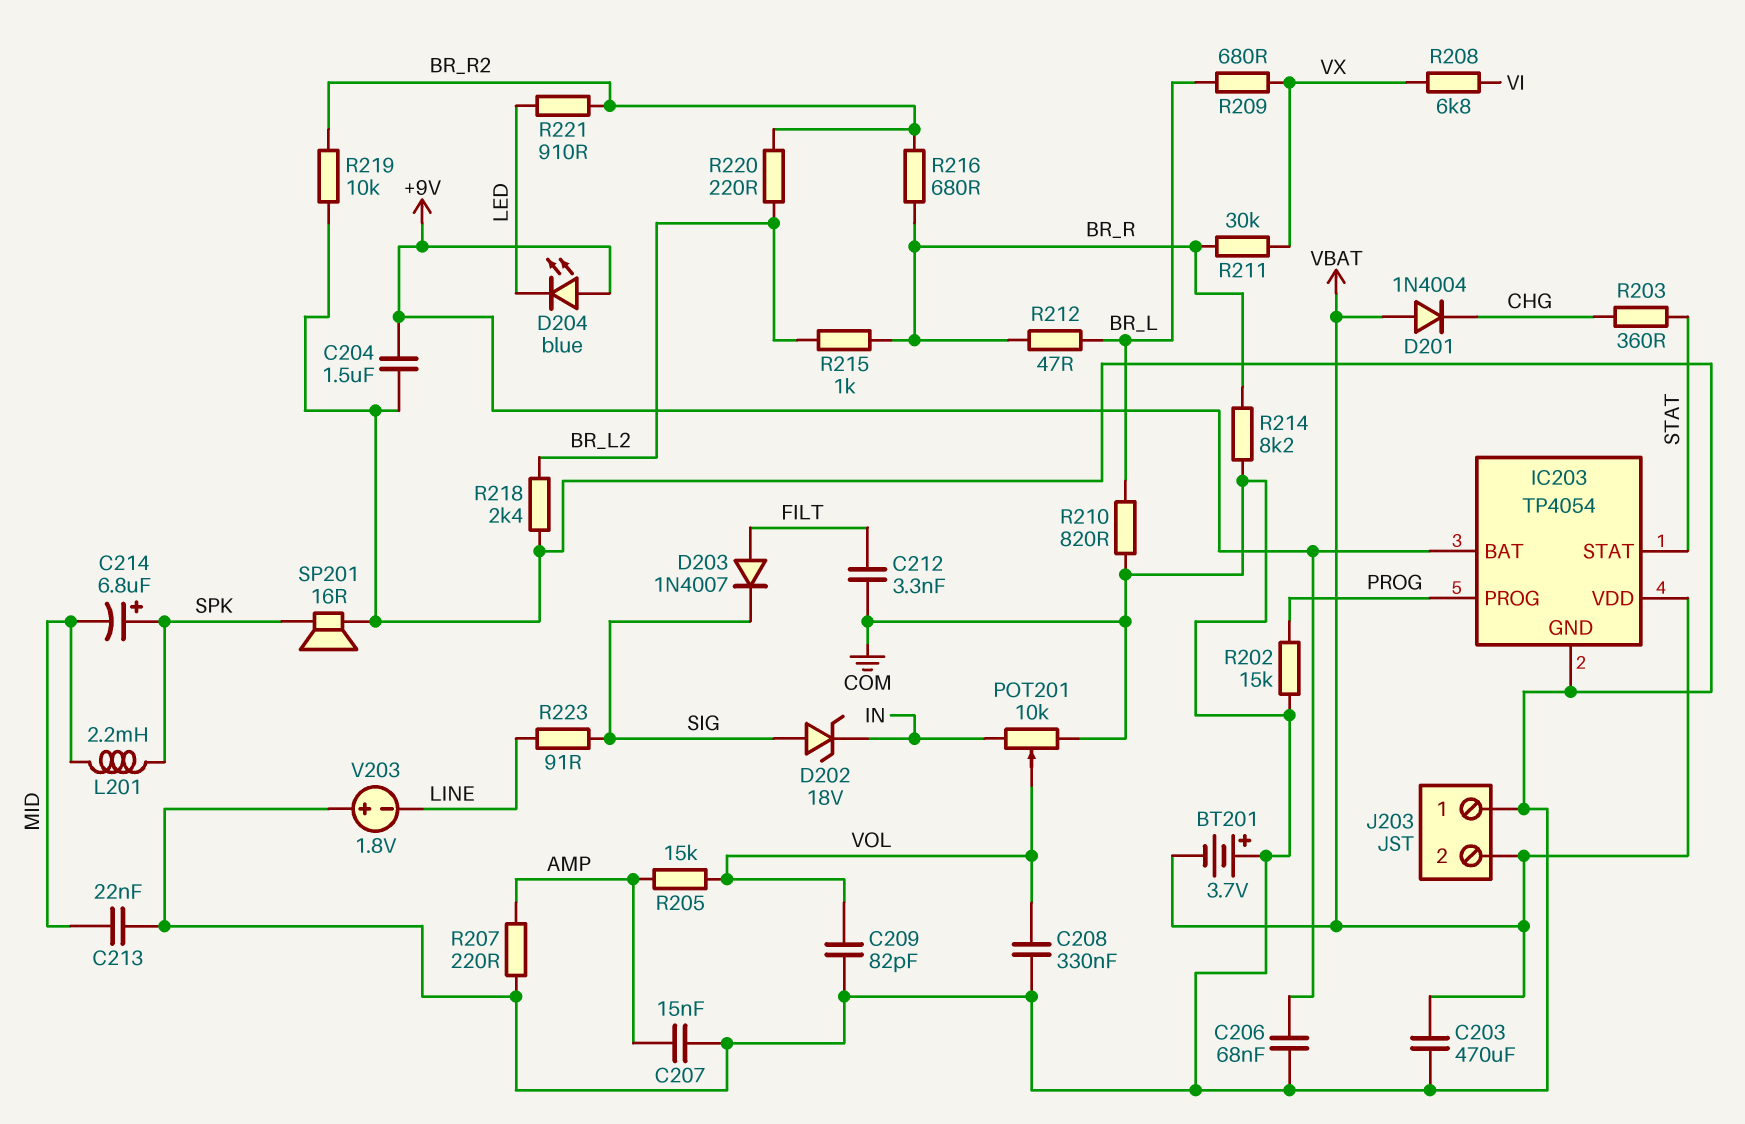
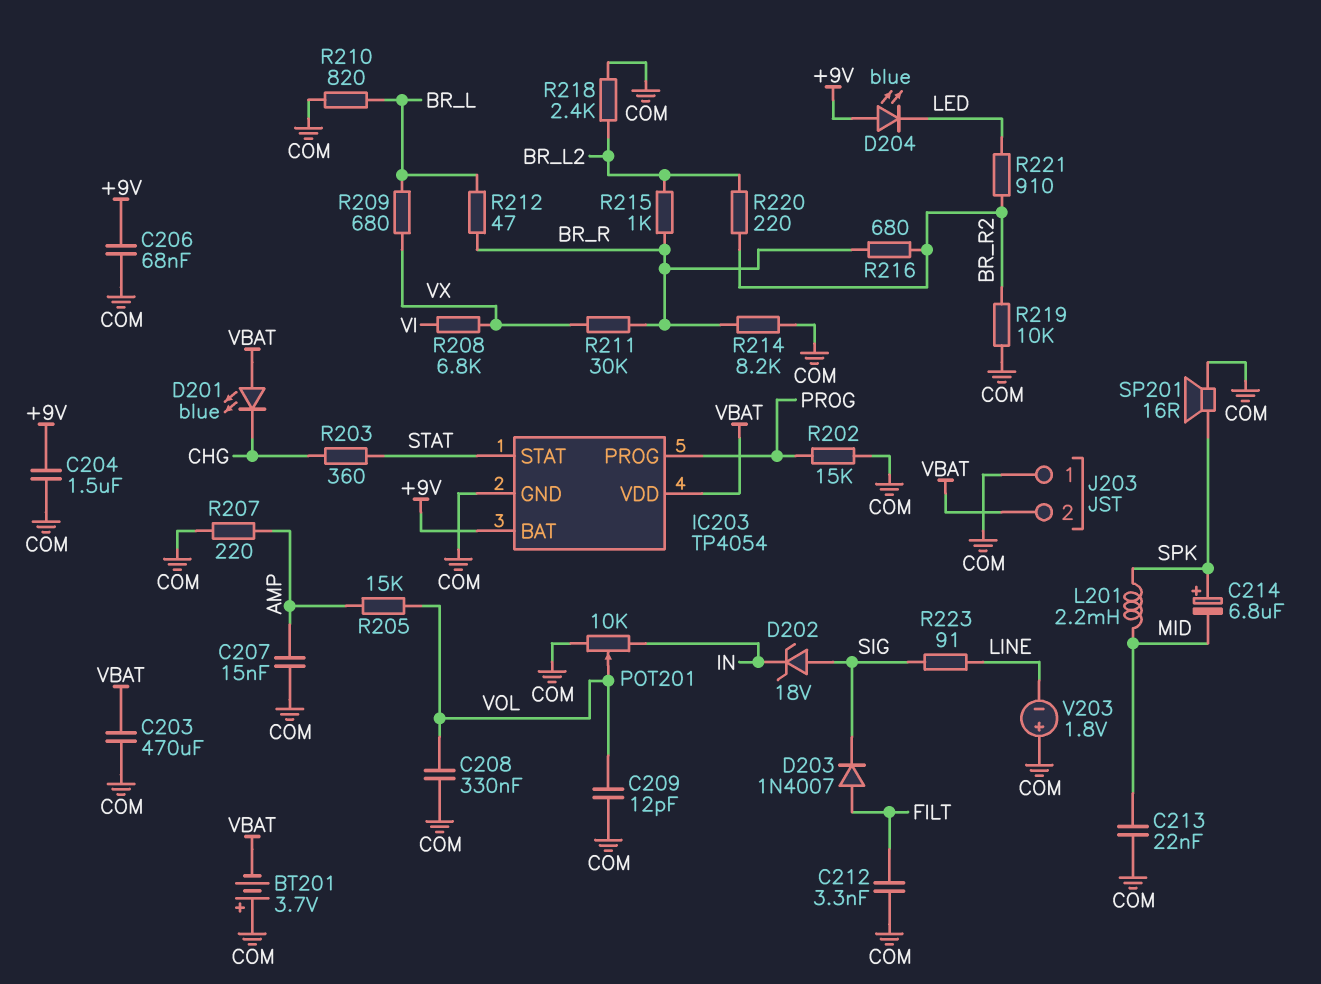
C209: 82pF (COM, VOL) -> 12pF (COM, VOL)
D201: diode 1N4004 (A VBAT, K CHG) -> LED blue (A VBAT, K CHG)

